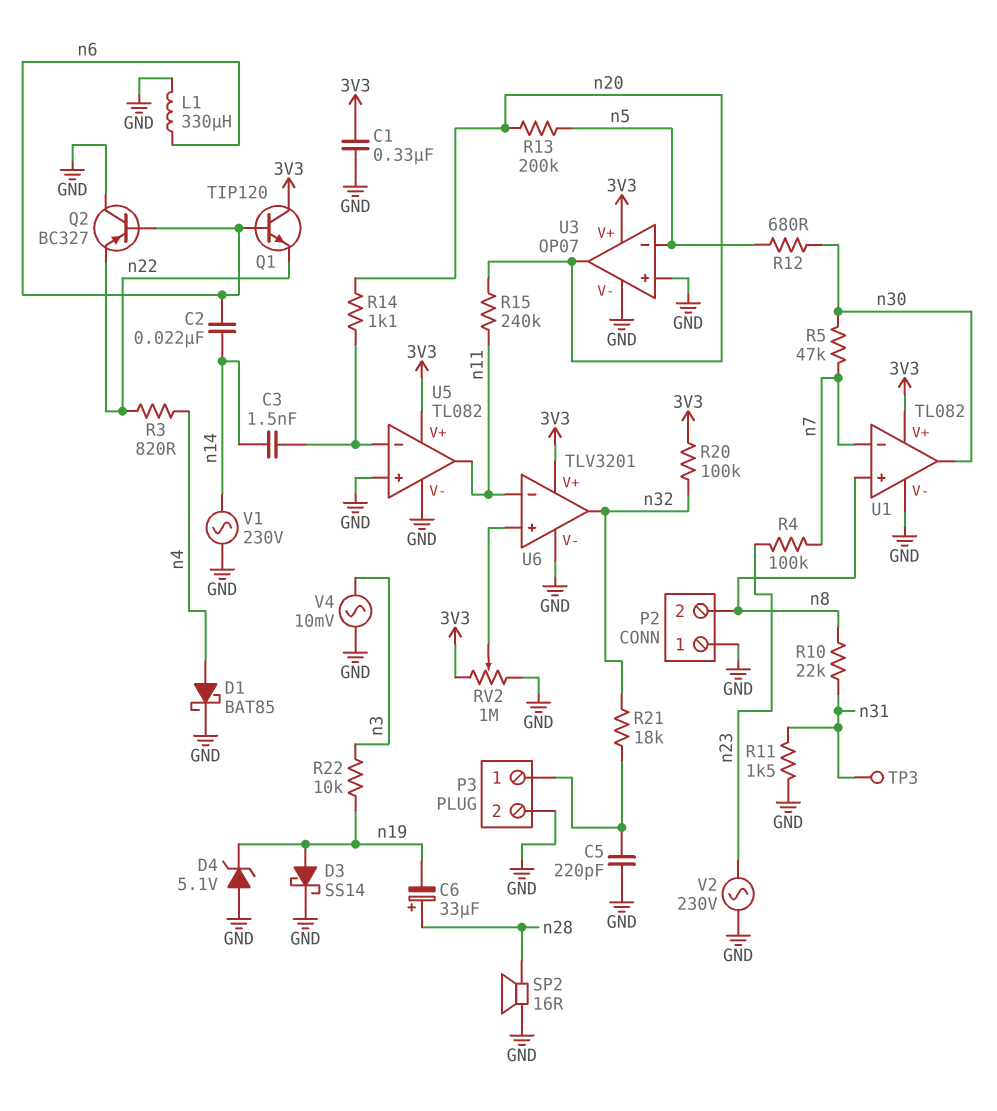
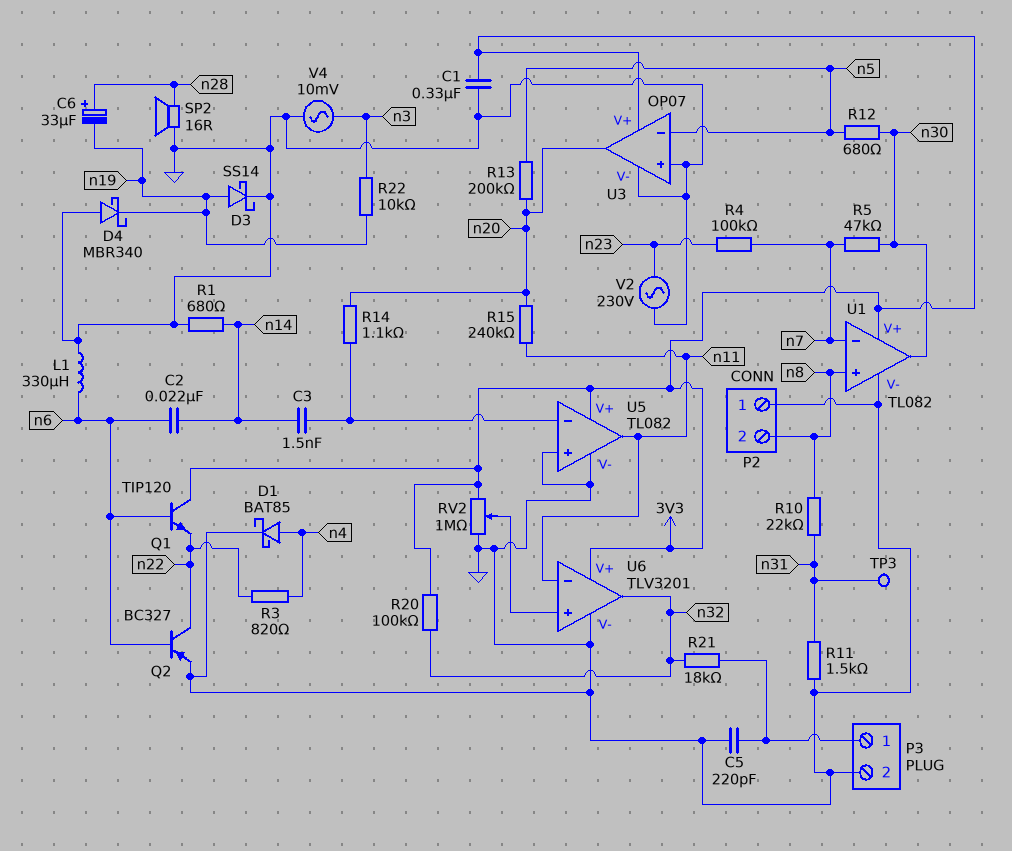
D4: zener 5.1V (A GND, K n19) -> schottky MBR340 (A GND, K n19)
Q2: PNP BC327 (B n6, C GND, E n22) -> PNP BC327 (B n6, C n22, E GND)
R1: none -> 680 (GND, n14)
V1: AC 230V (GND, n14) -> none

